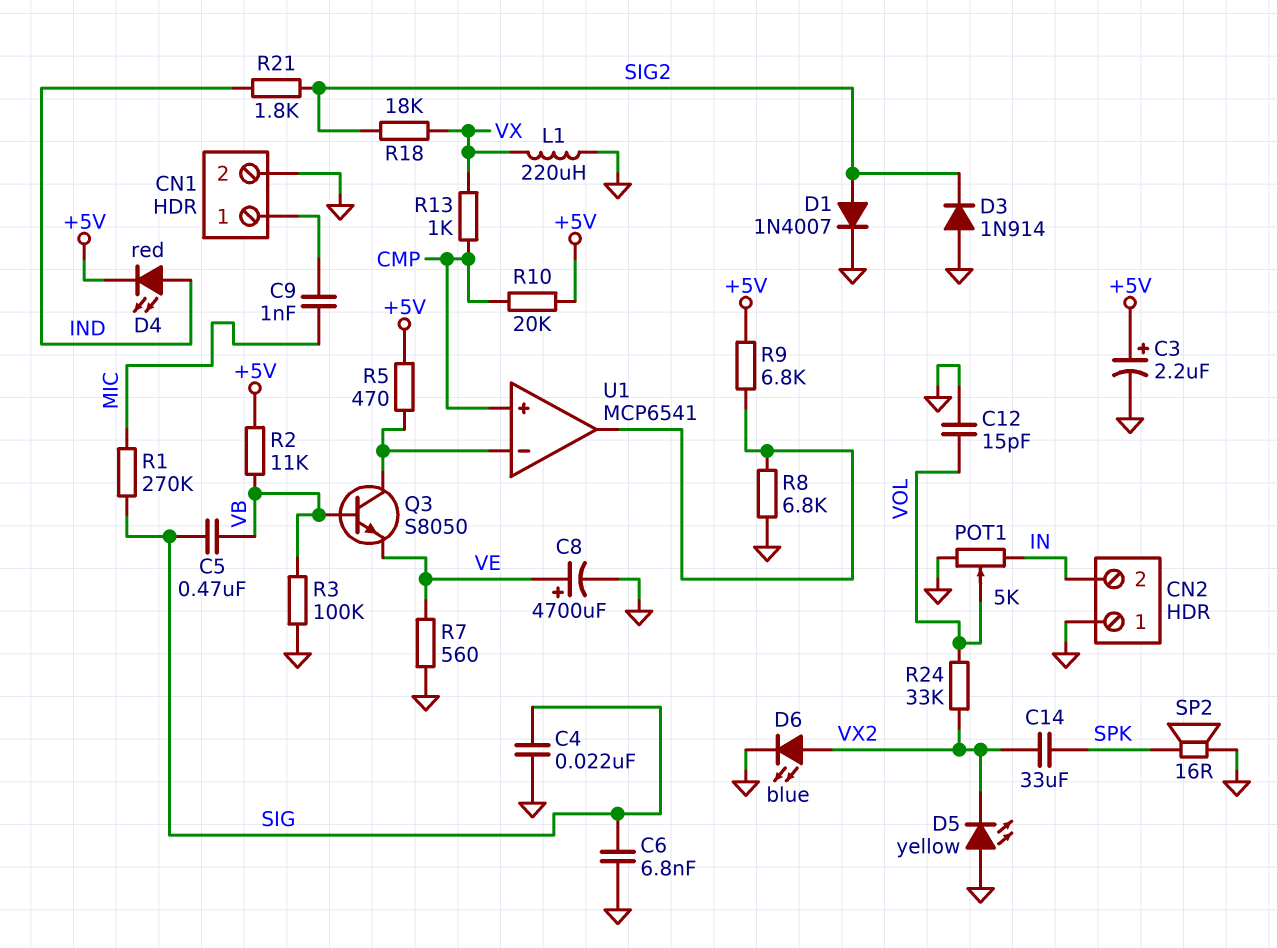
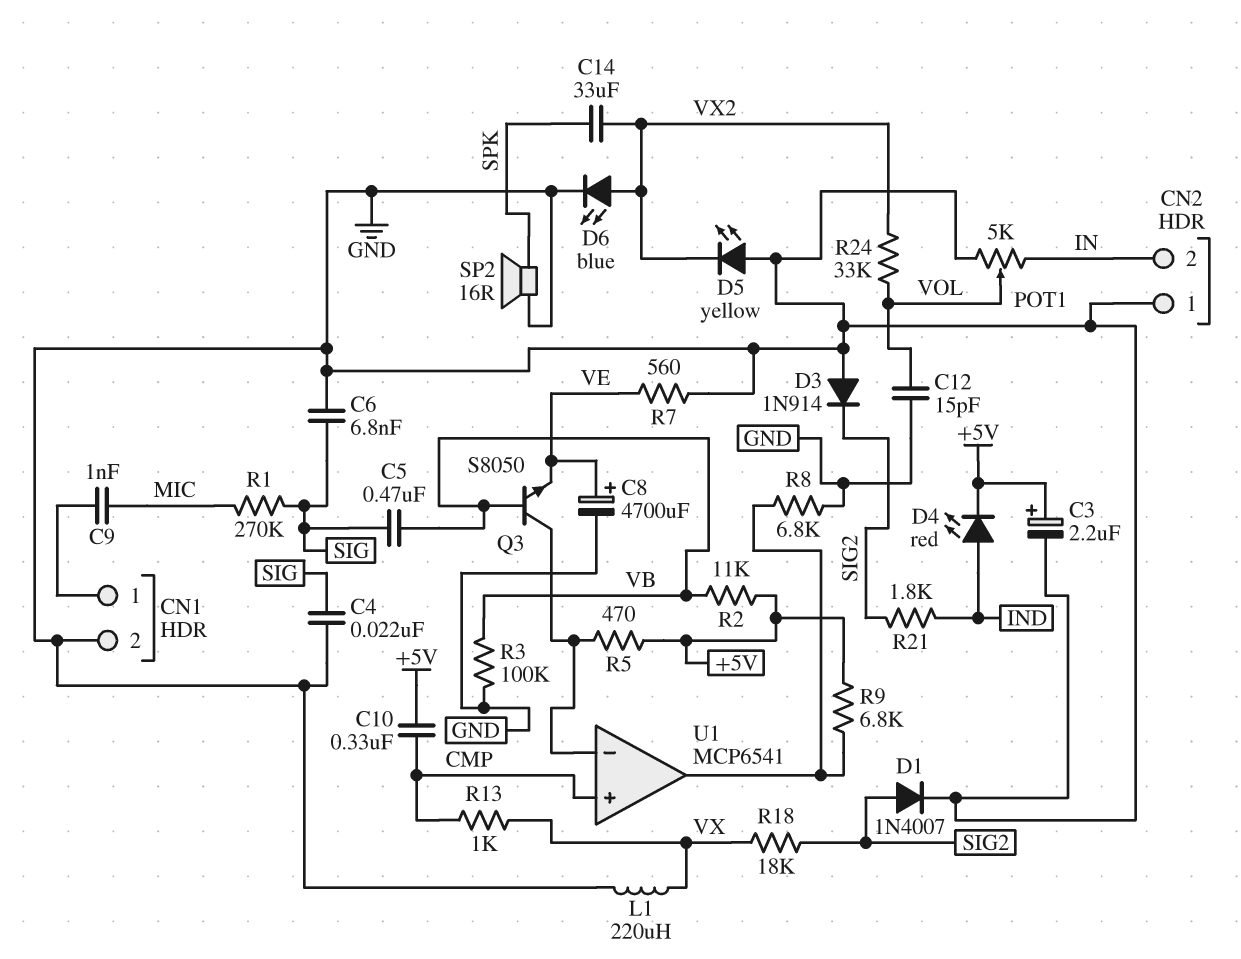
C10: none -> 330nF (+5V, CMP)
R10: 20k (+5V, CMP) -> none

